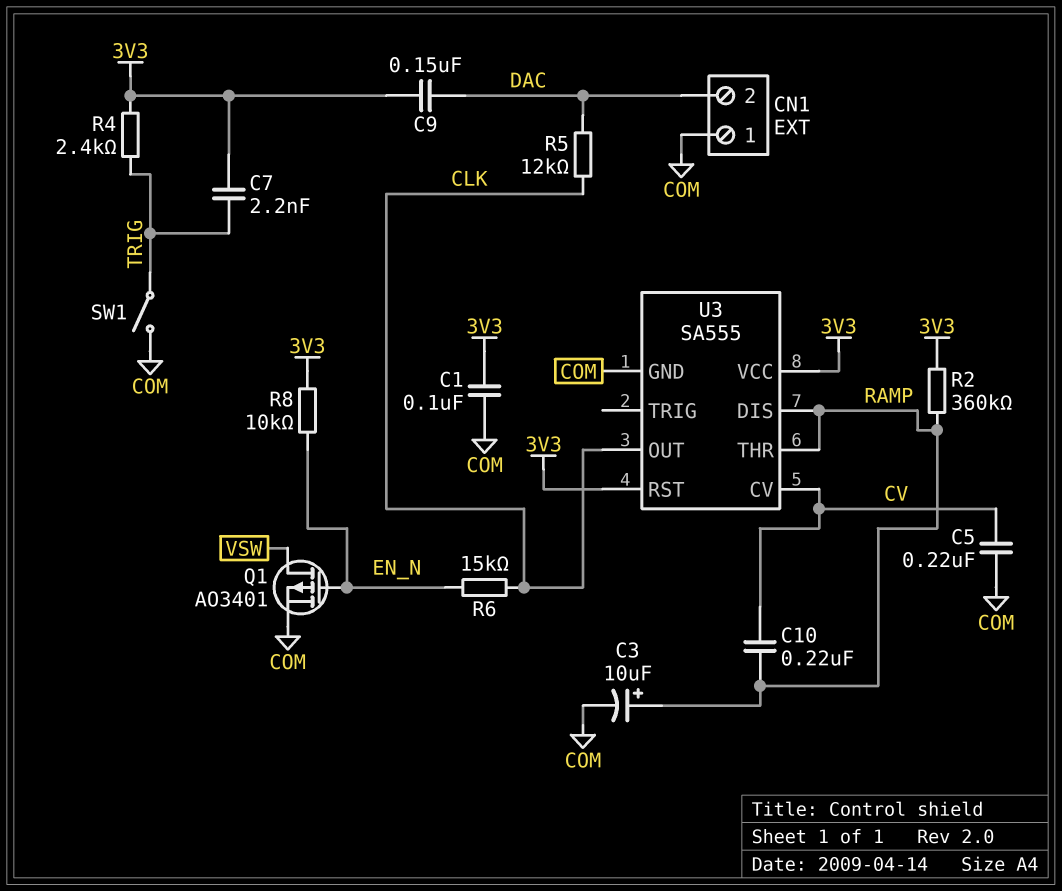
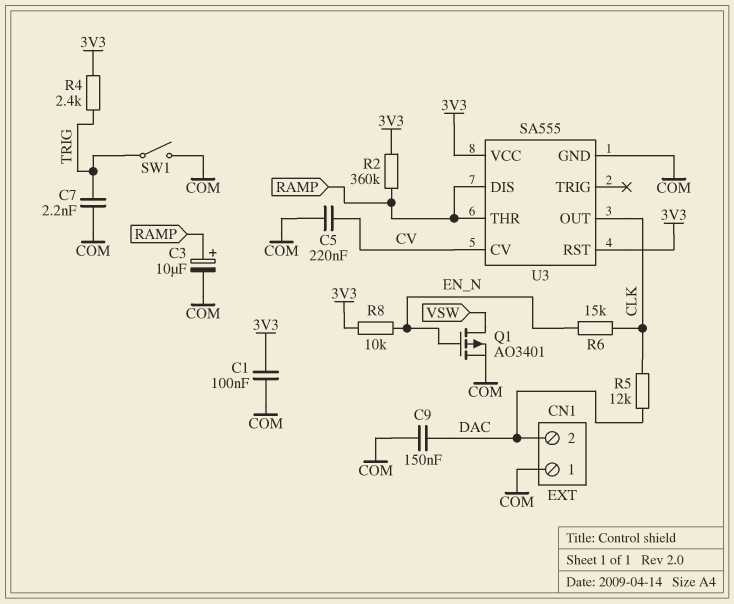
C7: 2.2nF (3V3, TRIG) -> 2.2nF (COM, TRIG)
C9: 150nF (3V3, DAC) -> 150nF (COM, DAC)
C10: 220nF (CV, RAMP) -> none

